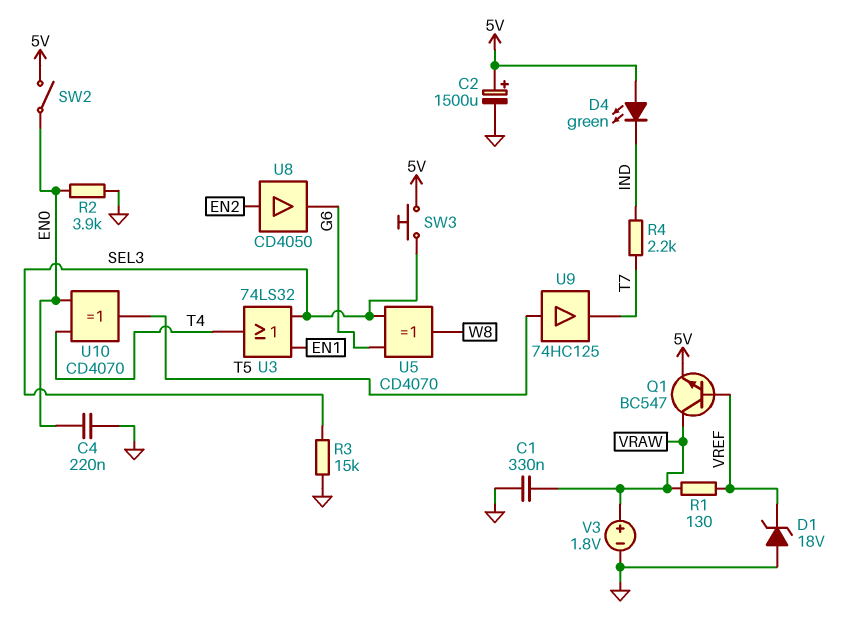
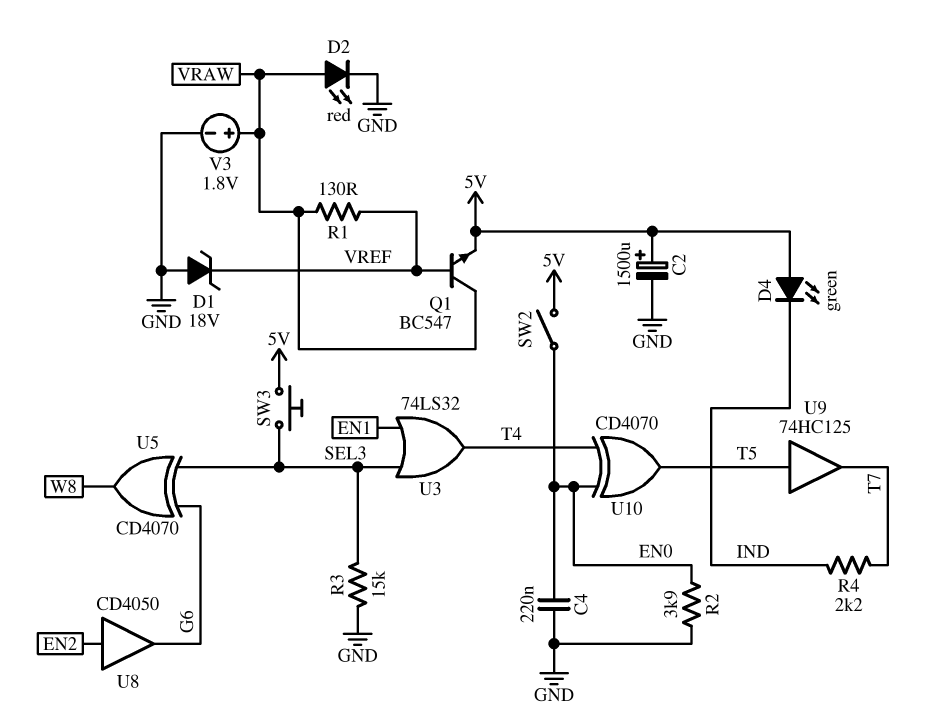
C1: 330nF (GND, VRAW) -> none
D2: none -> LED red (A VRAW, K GND)

